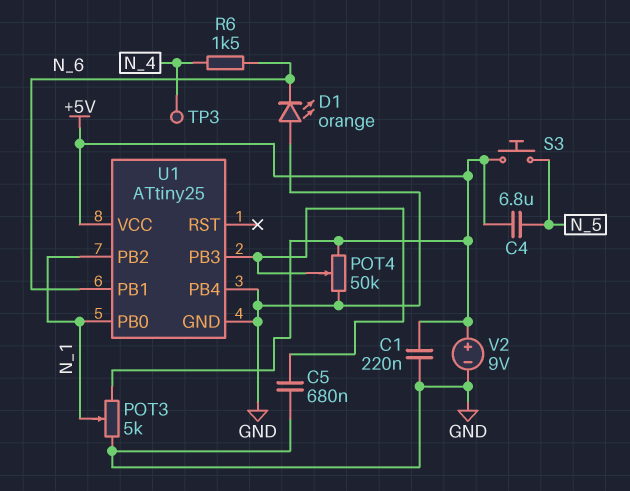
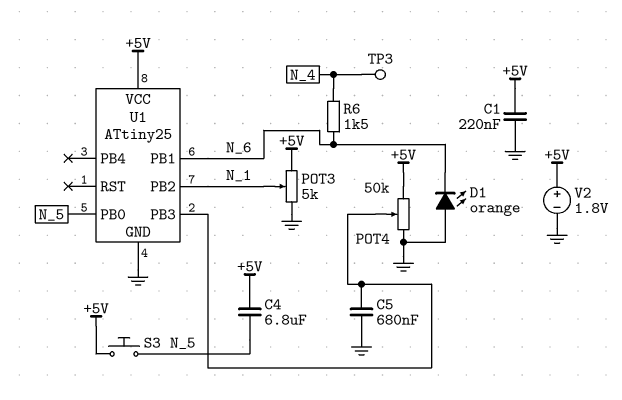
U1 pin PB0: N_1 -> N_5
U1 pin PB4: GND -> none
V2: 9V (plus +5V, minus GND) -> 1.8V (plus +5V, minus GND)

